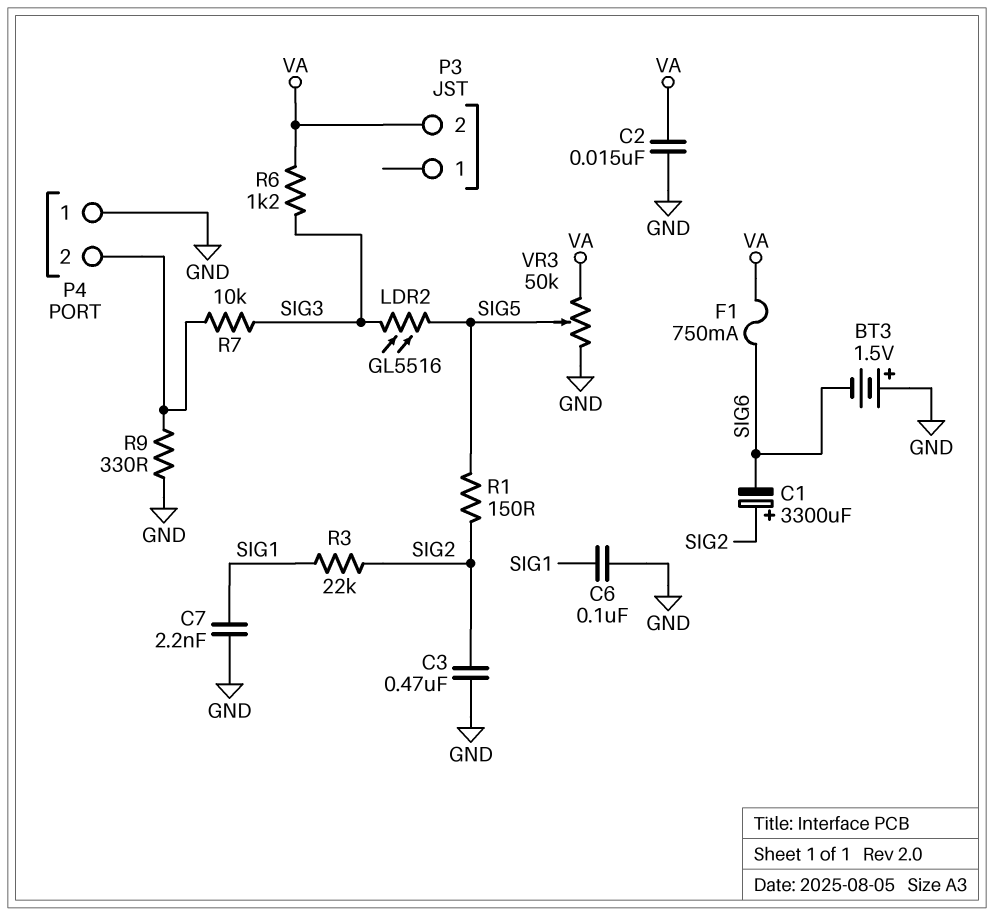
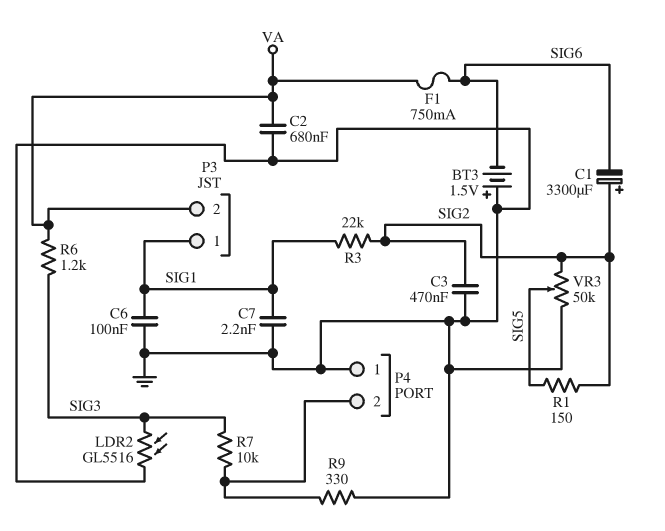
C2: 15nF (GND, VA) -> 680nF (GND, VA)
LDR2: GL5516 (SIG3, SIG5) -> GL5516 (GND, SIG3)
P3 pin 1: none -> SIG1
VR3: 50k (GND, VA, wiper SIG5) -> 50k (GND, SIG2, wiper SIG5)

